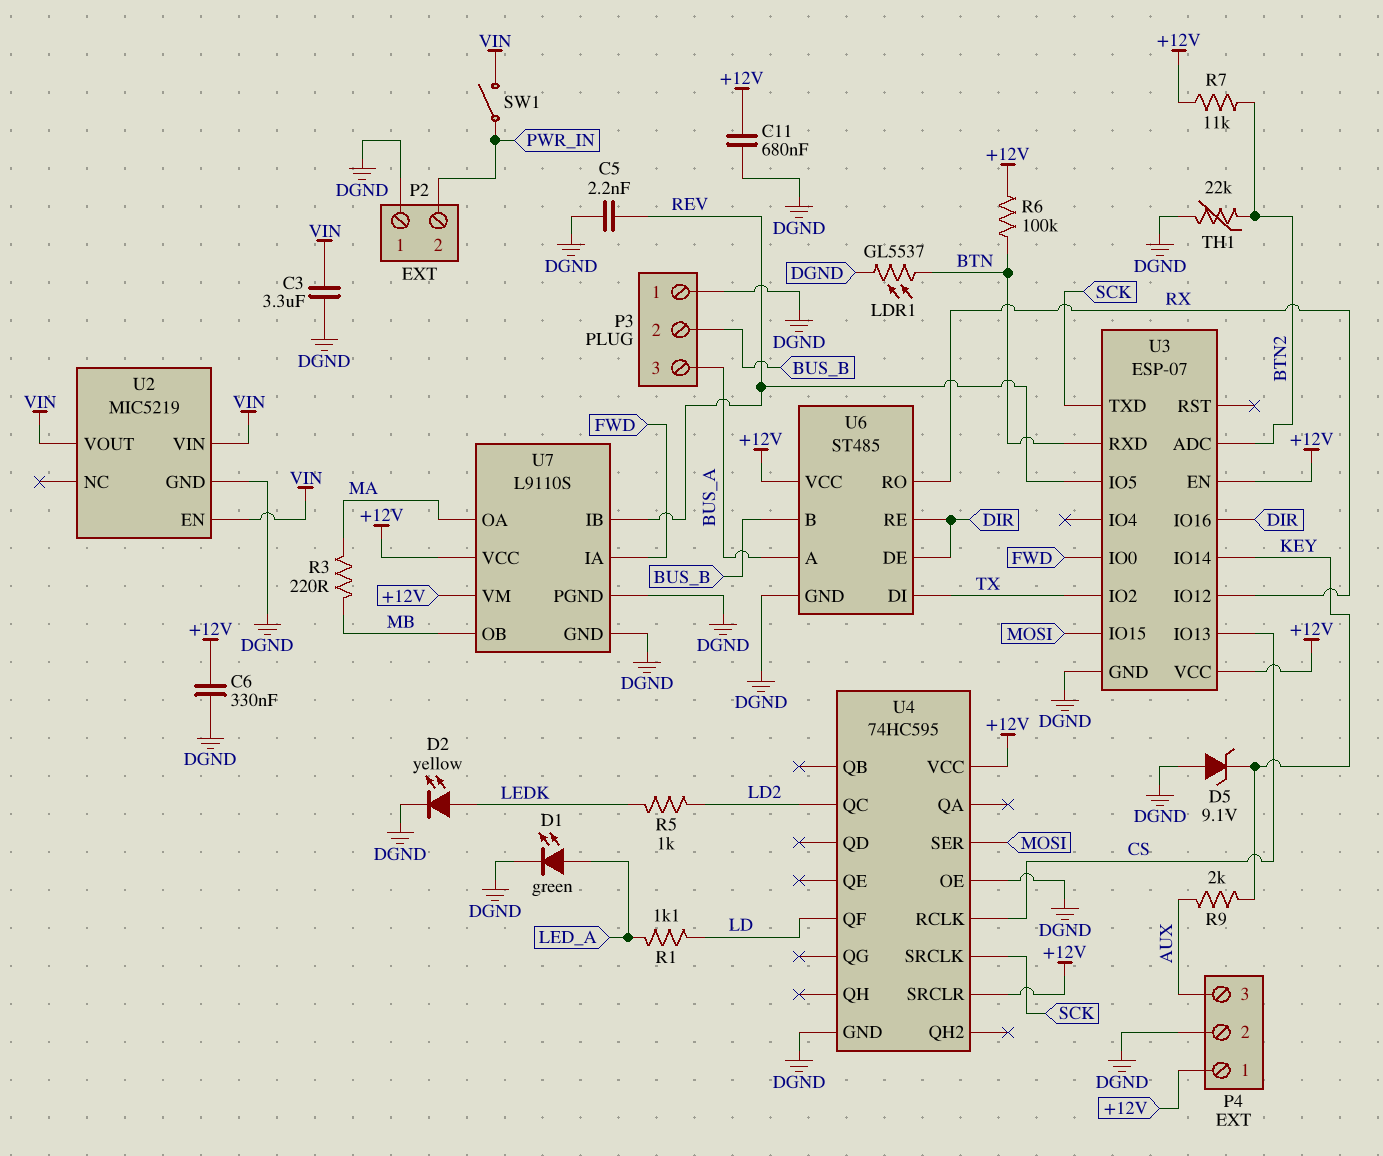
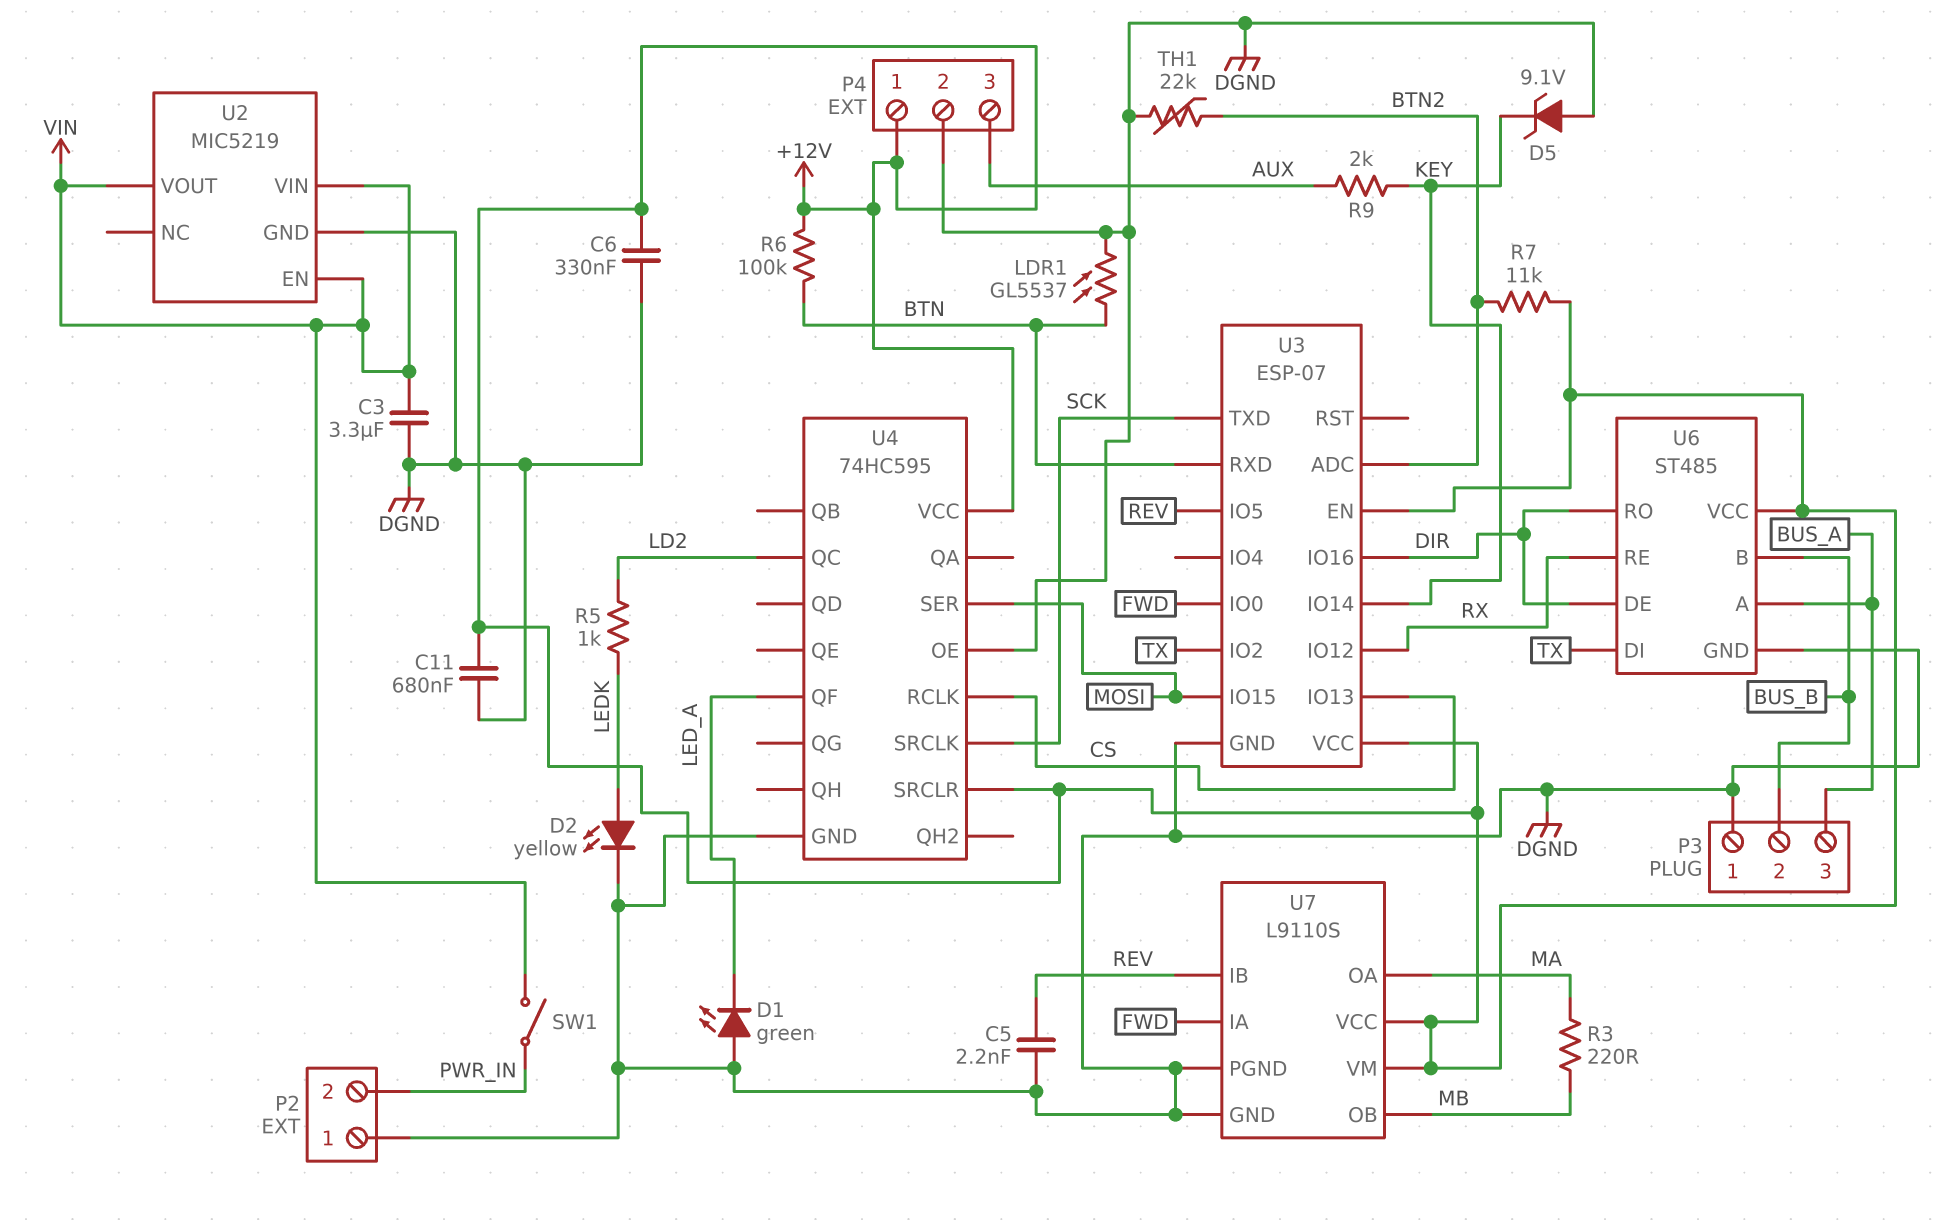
D1: LED green (A LED_A, K DGND) -> LED green (A DGND, K LED_A)
R1: 1.1k (LD, LED_A) -> none
U4 pin QF: LD -> LED_A
U6 pin RE: DIR -> RX
U6 pin RO: RX -> DIR

